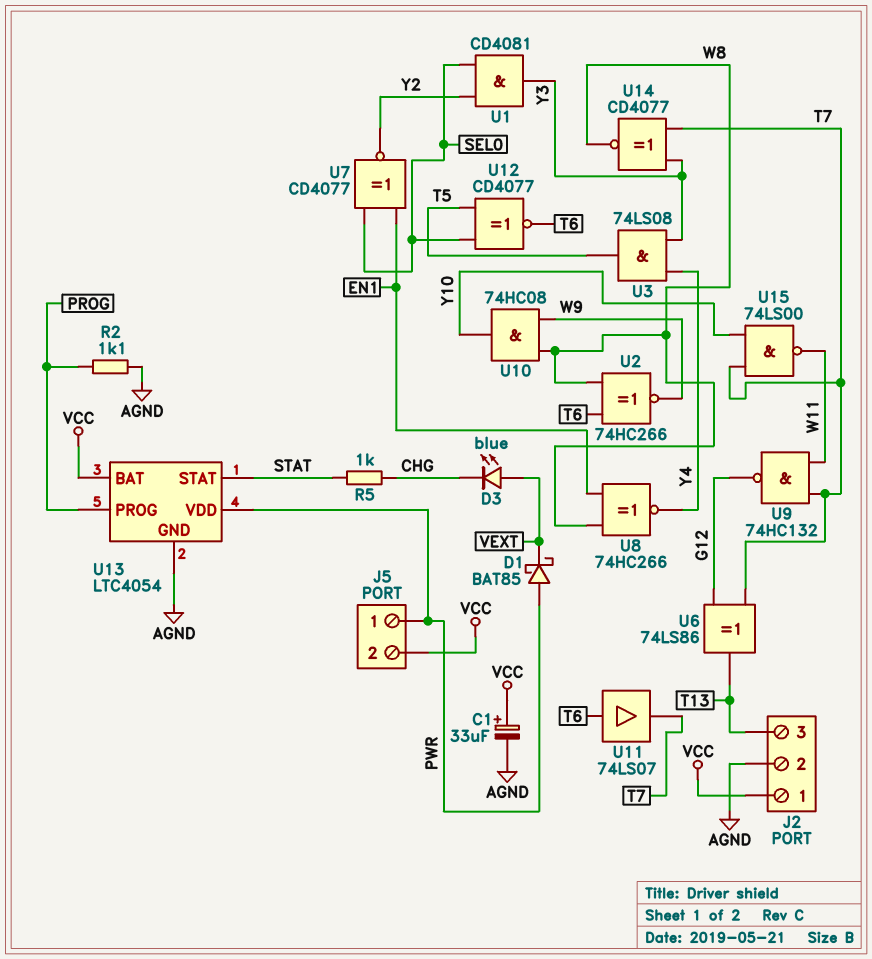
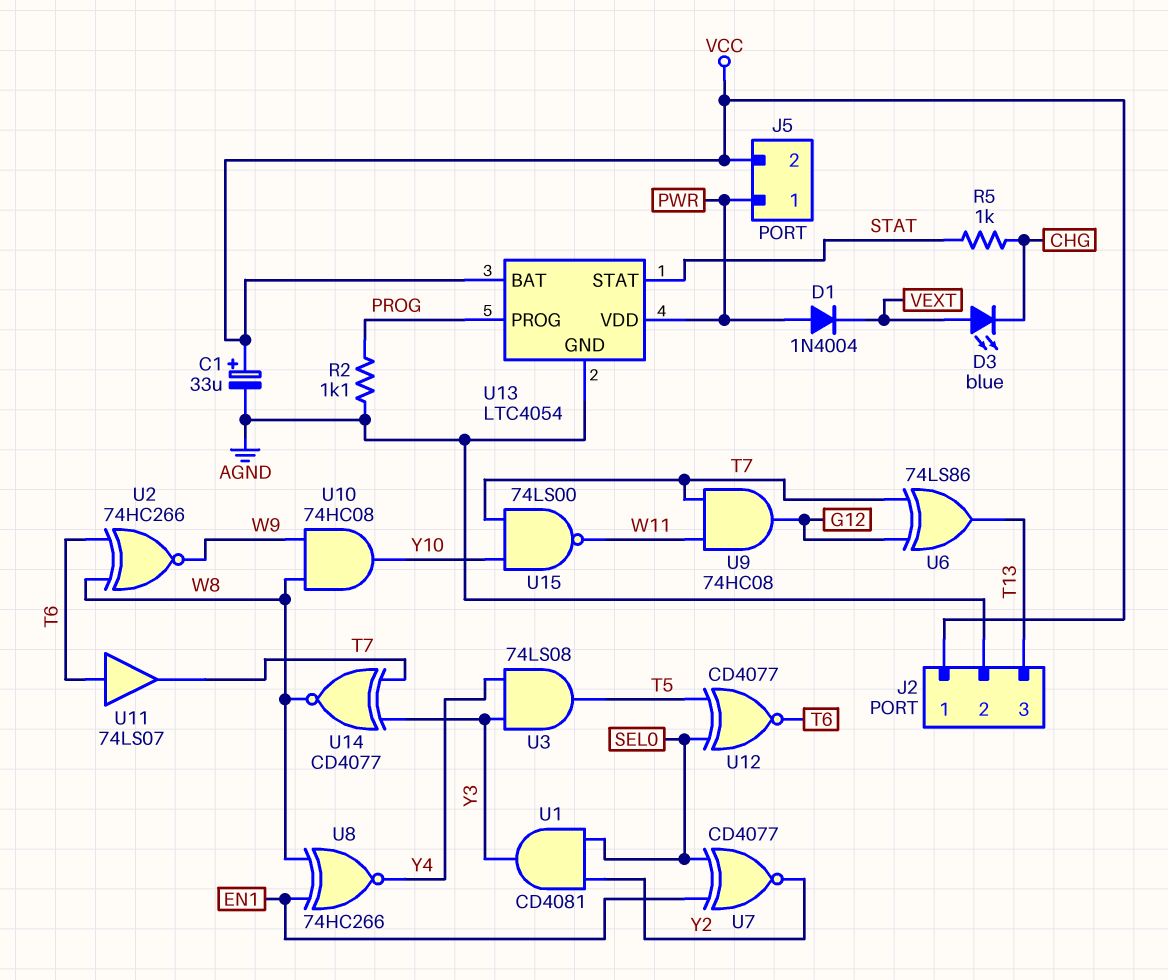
D1: schottky BAT85 (A PWR, K VEXT) -> diode 1N4004 (A PWR, K VEXT)
U9: NAND 74HC132 (in T7, in W11, out G12) -> AND 74HC08 (in T7, in W11, out G12)

